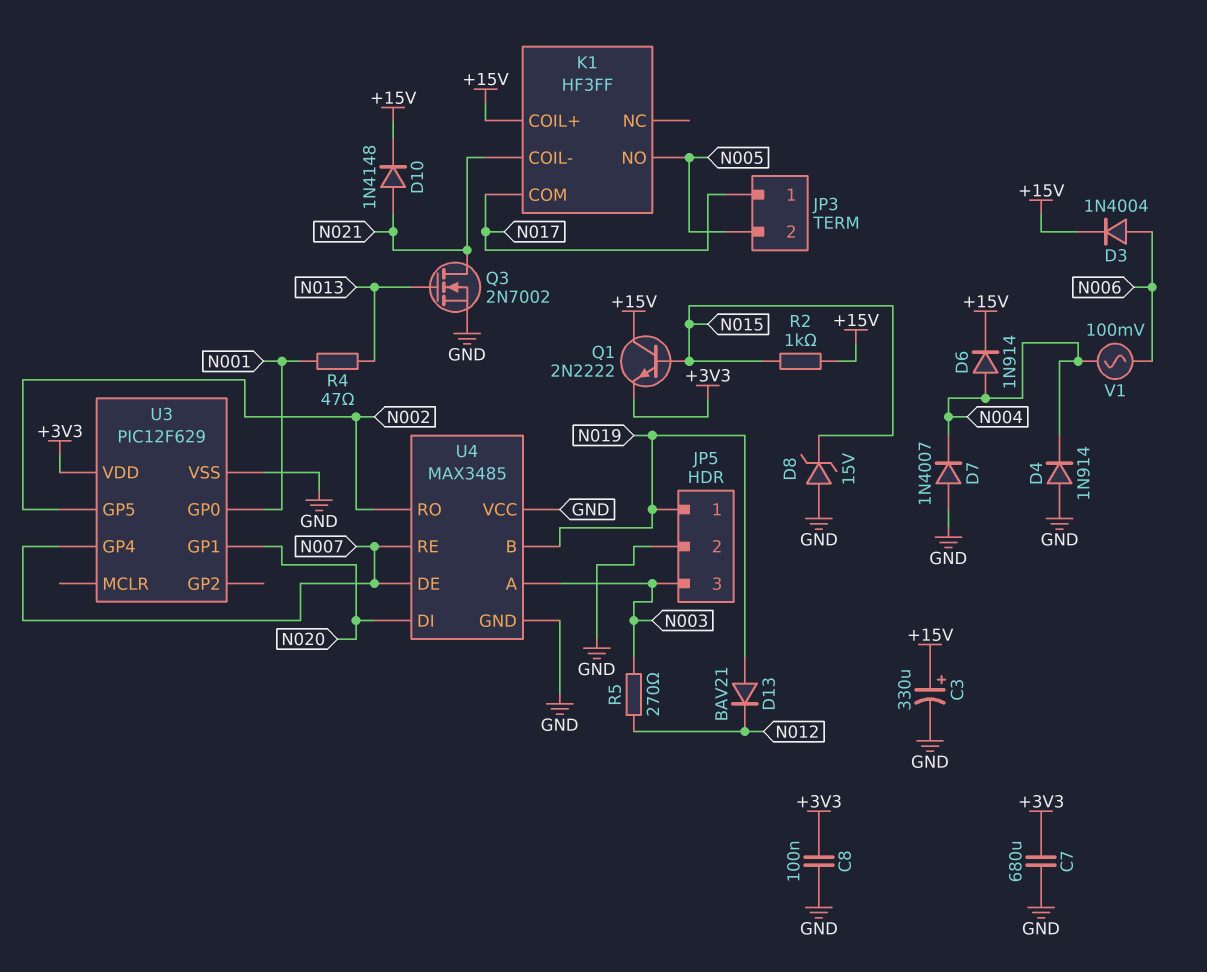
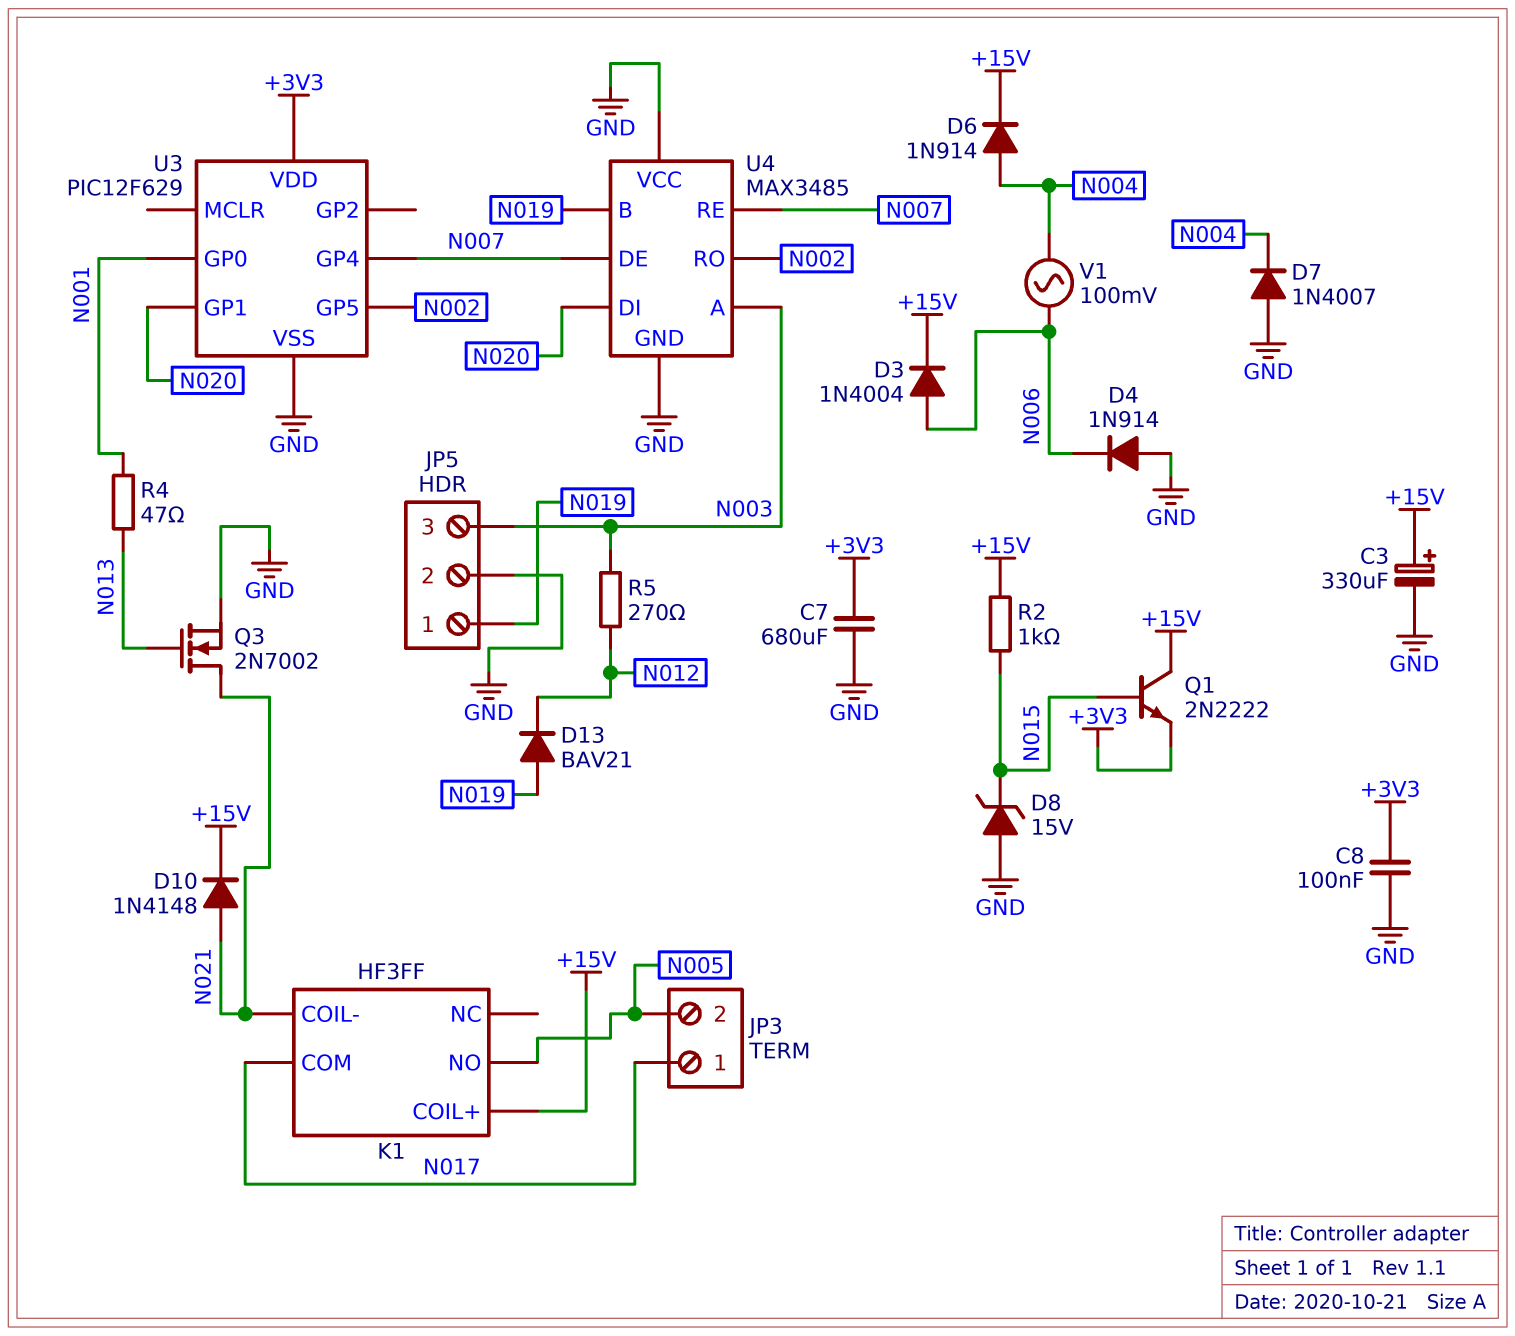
D4: diode 1N914 (A GND, K N004) -> diode 1N914 (A GND, K N006)

